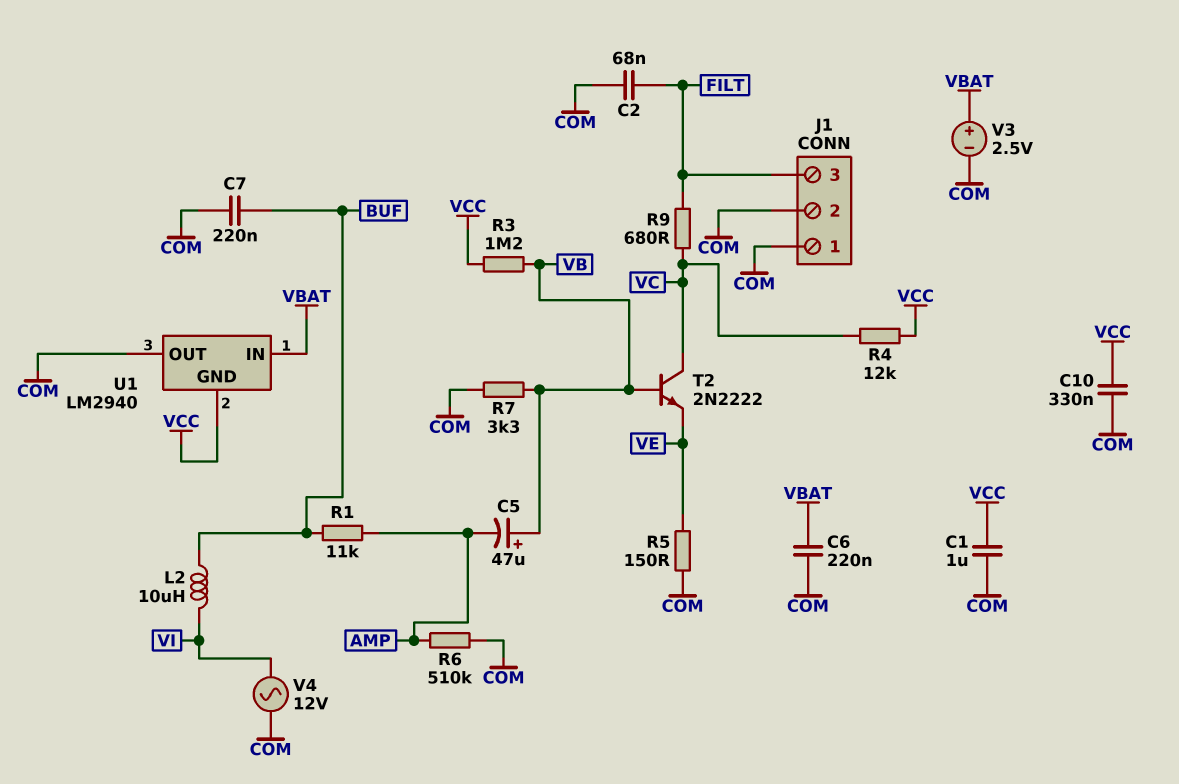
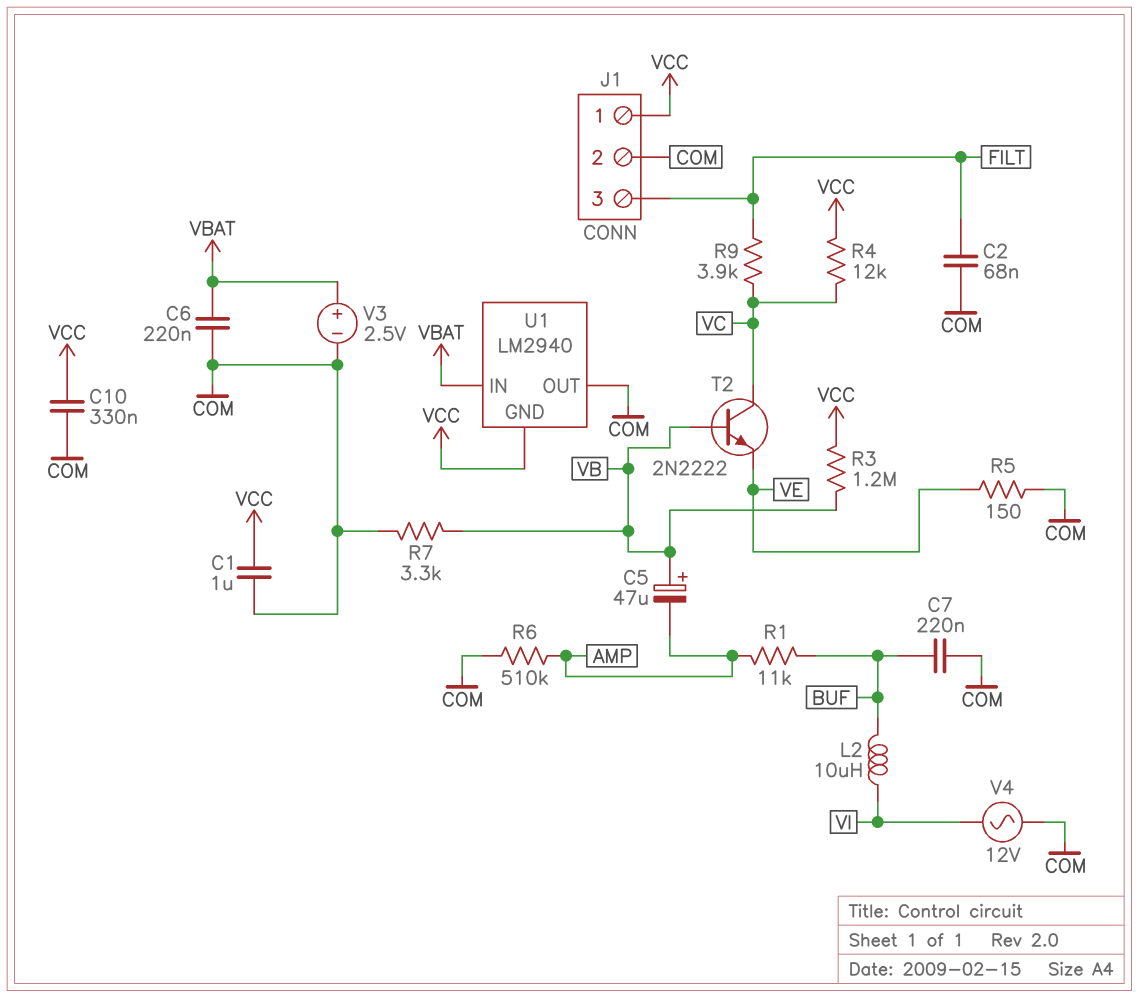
J1 pin 1: COM -> VCC
R9: 680 (FILT, VC) -> 3.9k (FILT, VC)

